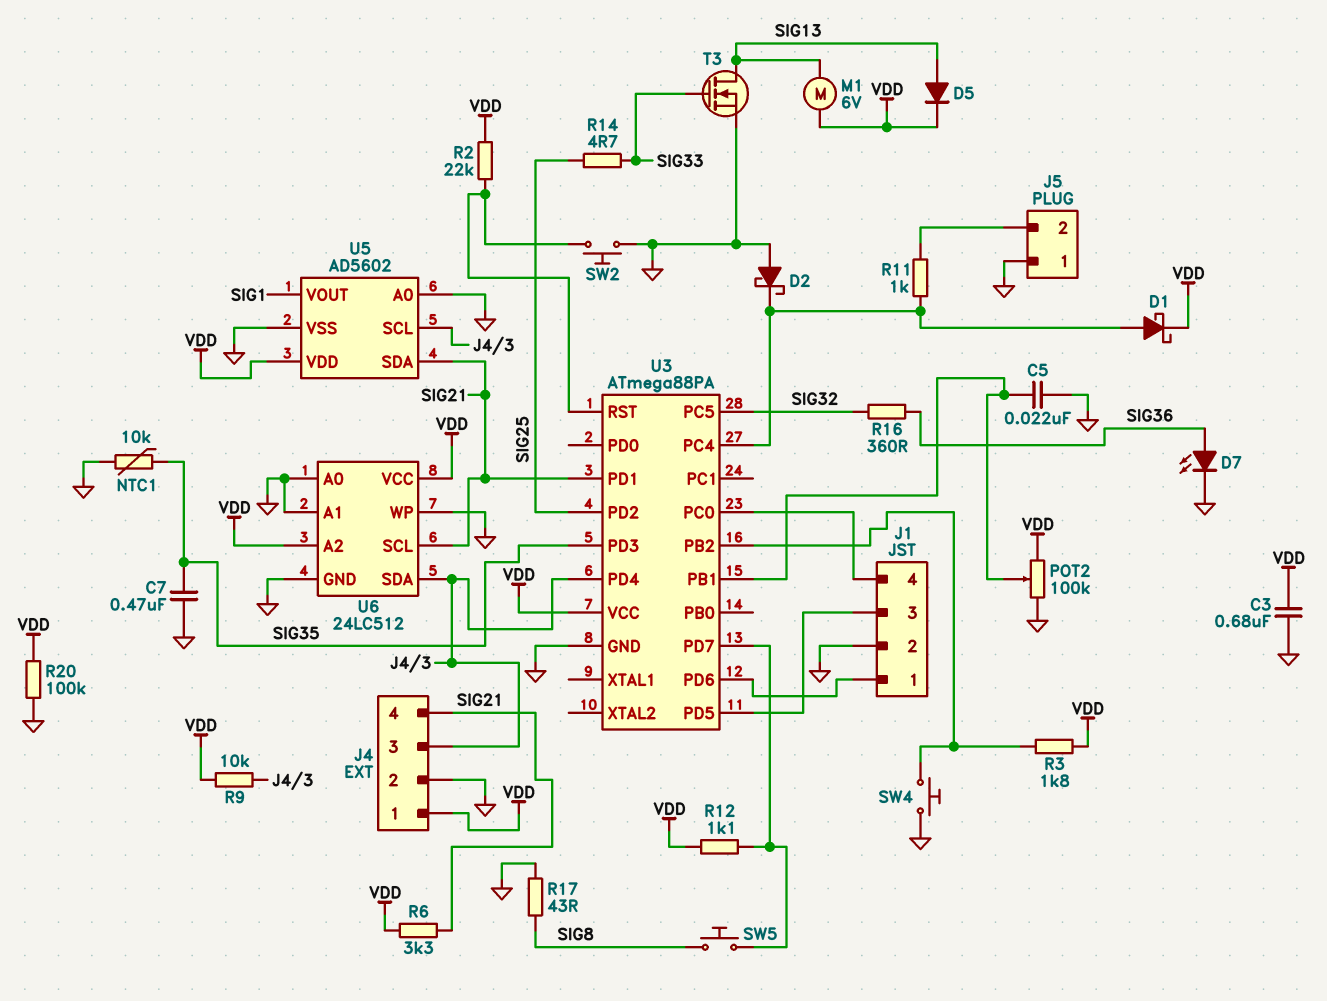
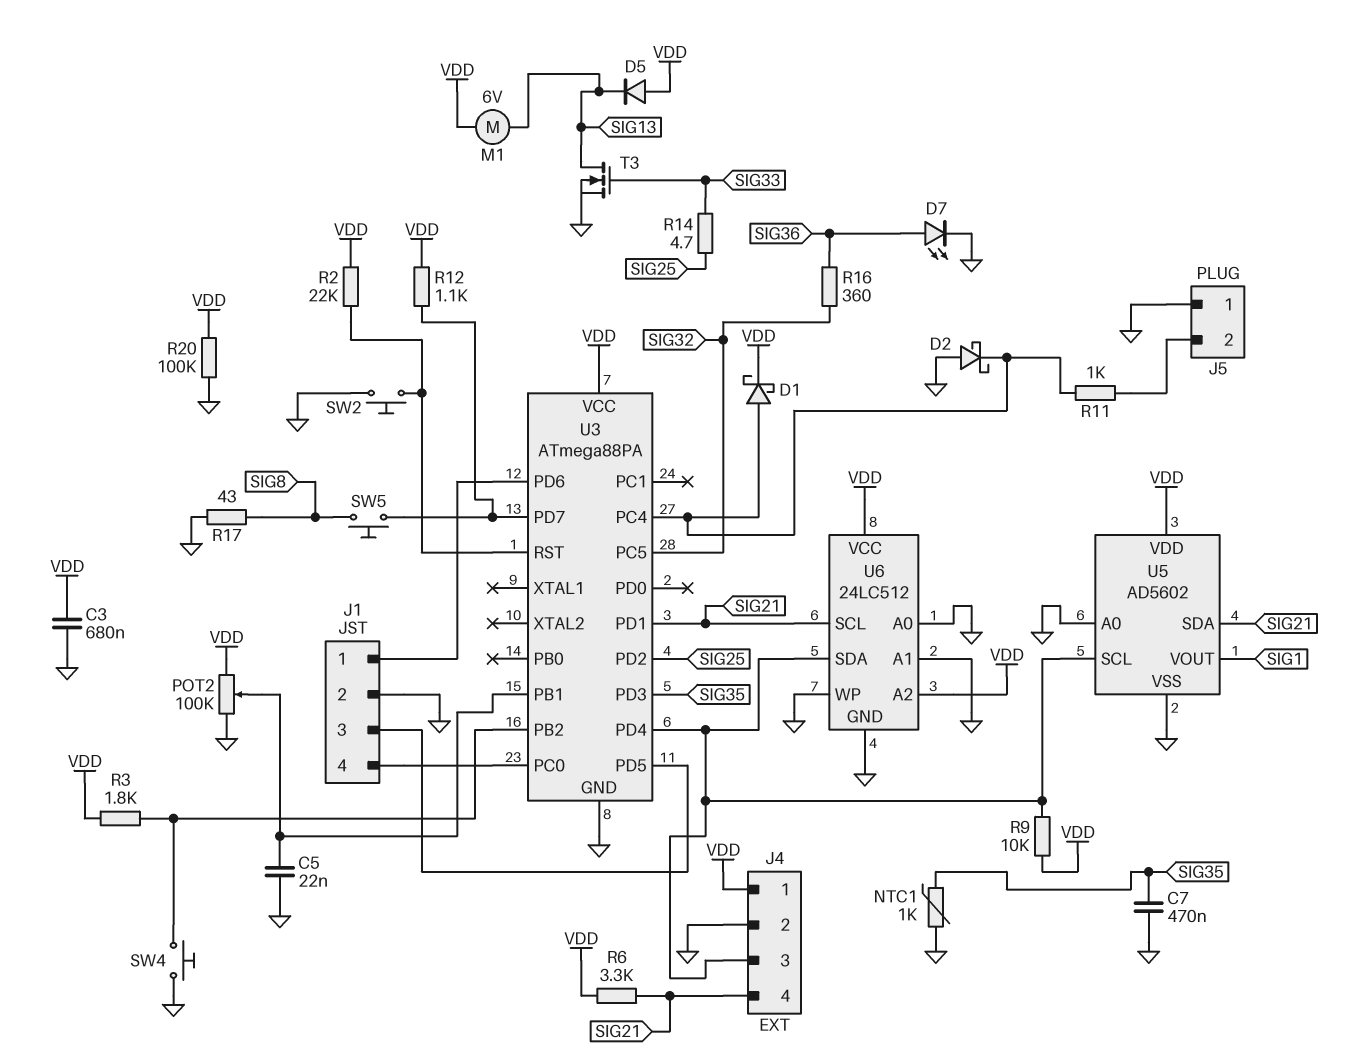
D5: diode (A SIG13, K VDD) -> diode (A VDD, K SIG13)
NTC1: 10k (GND, SIG35) -> 1k (GND, SIG35)

